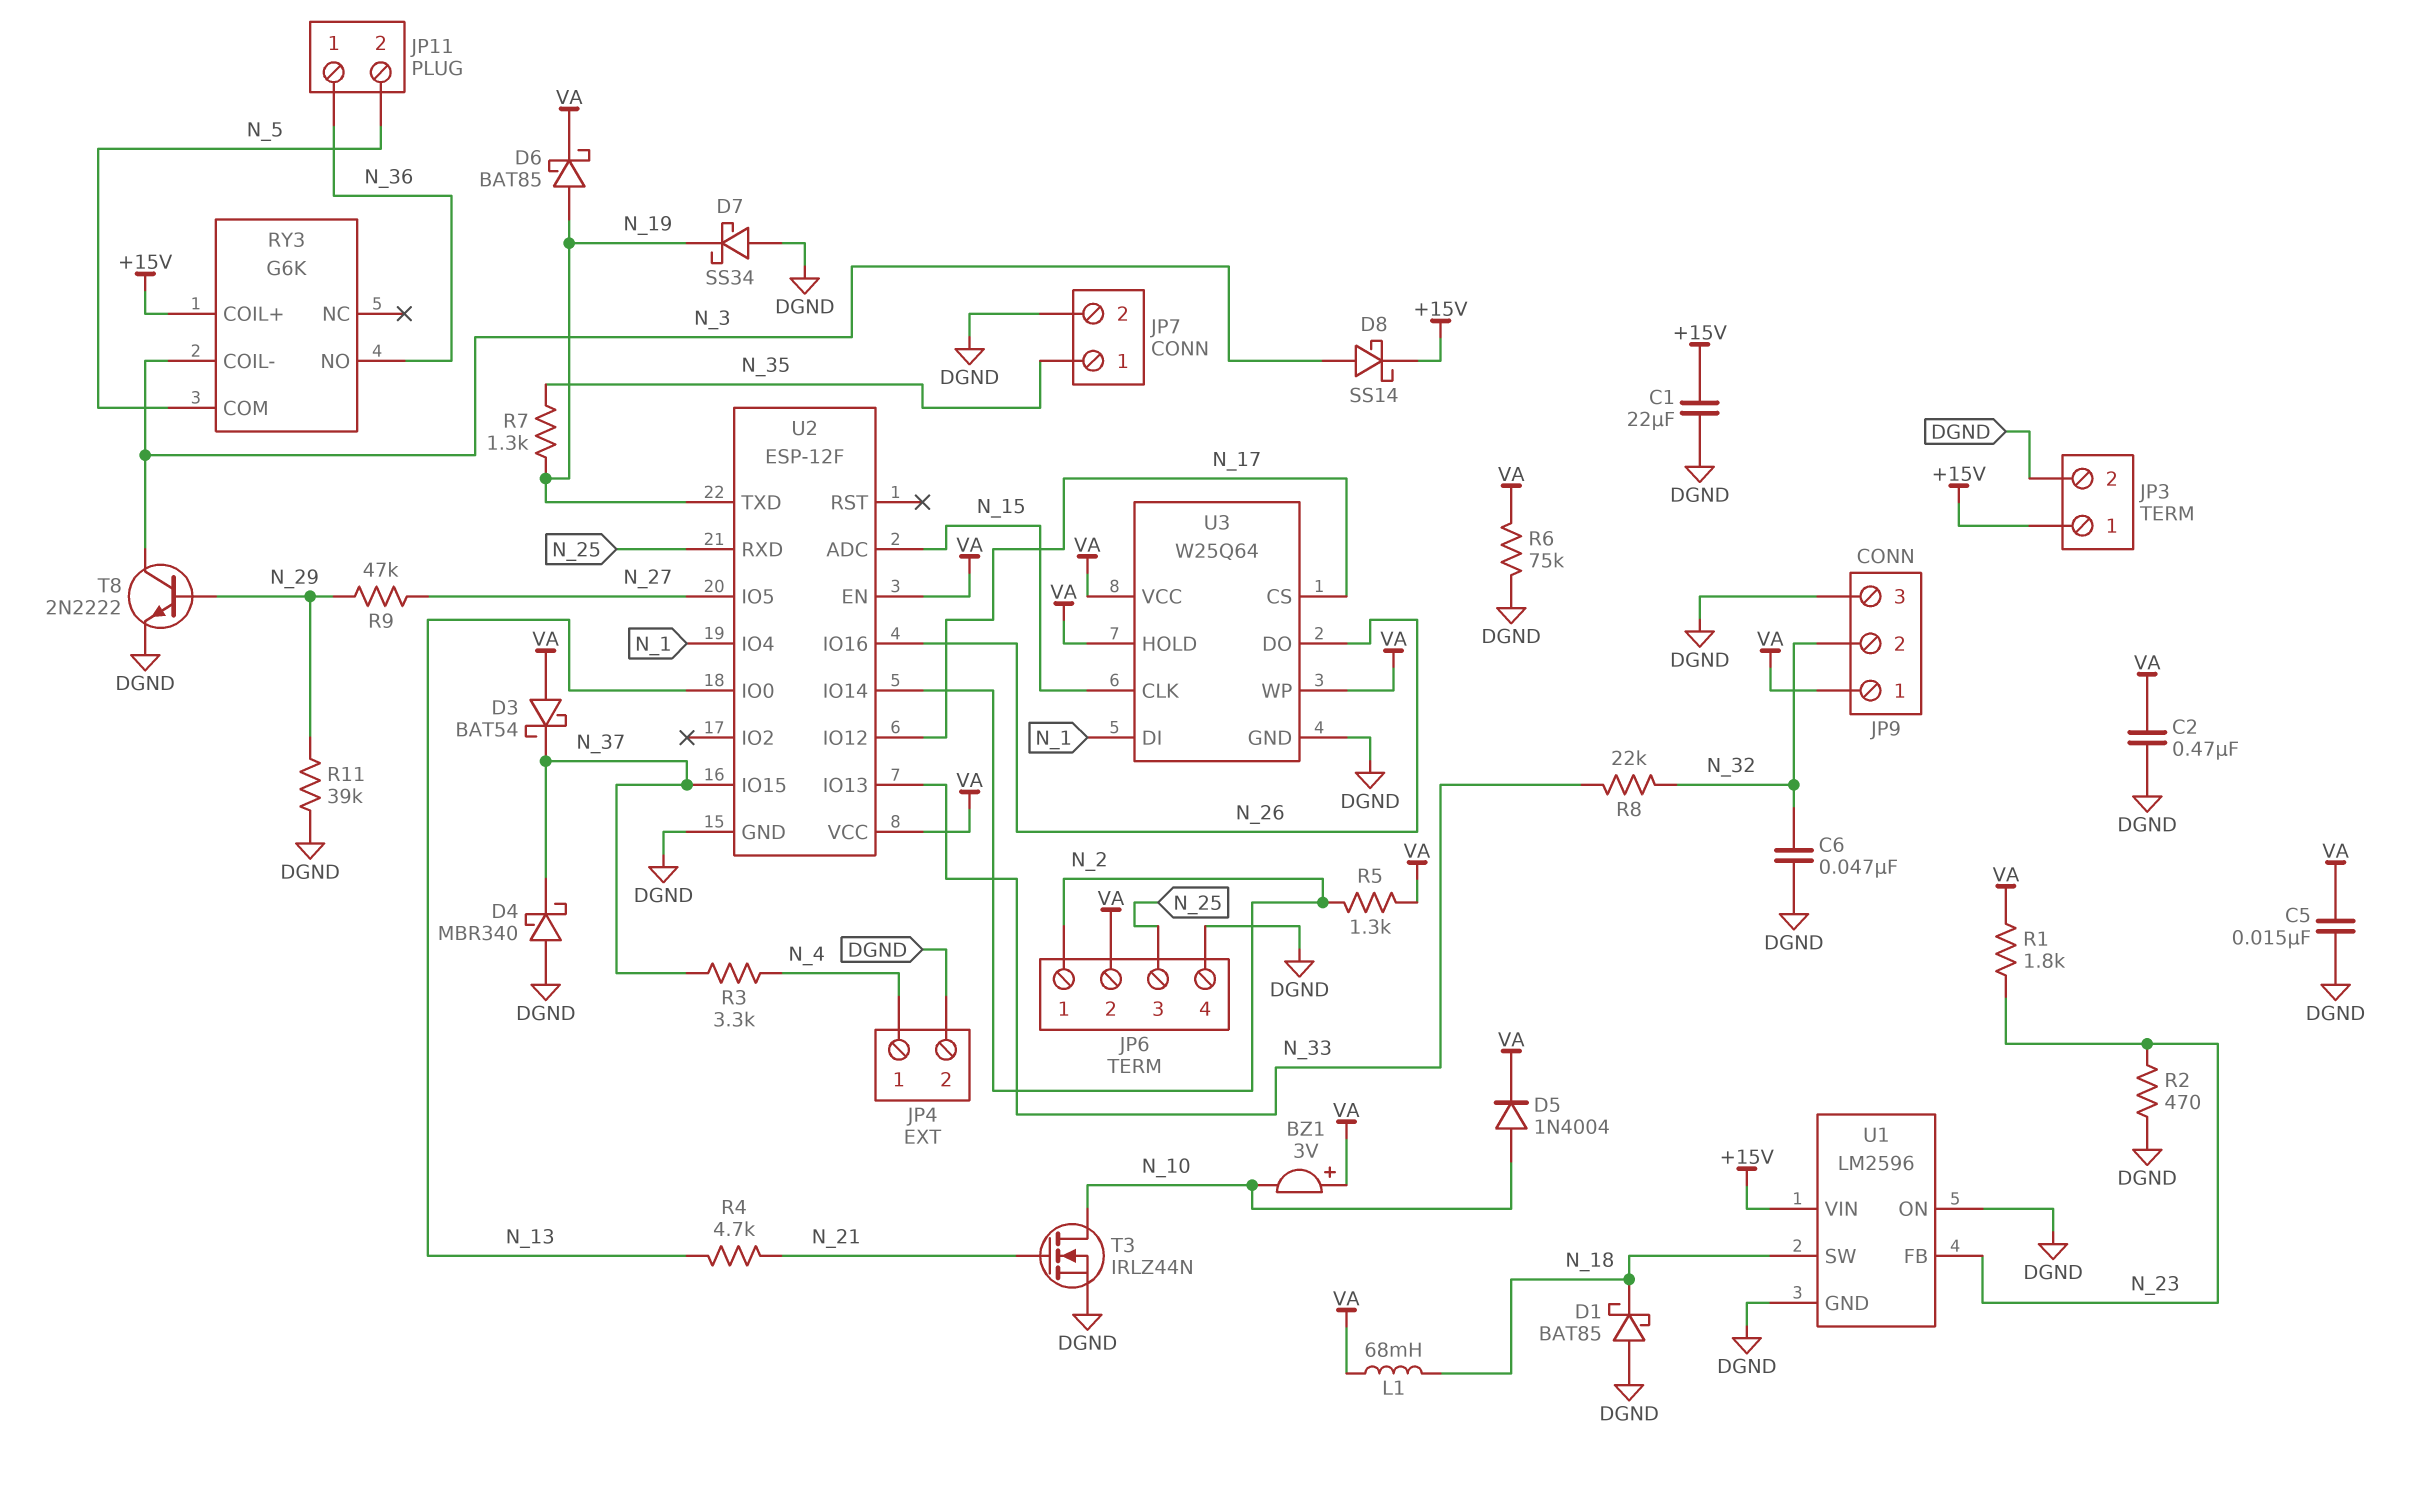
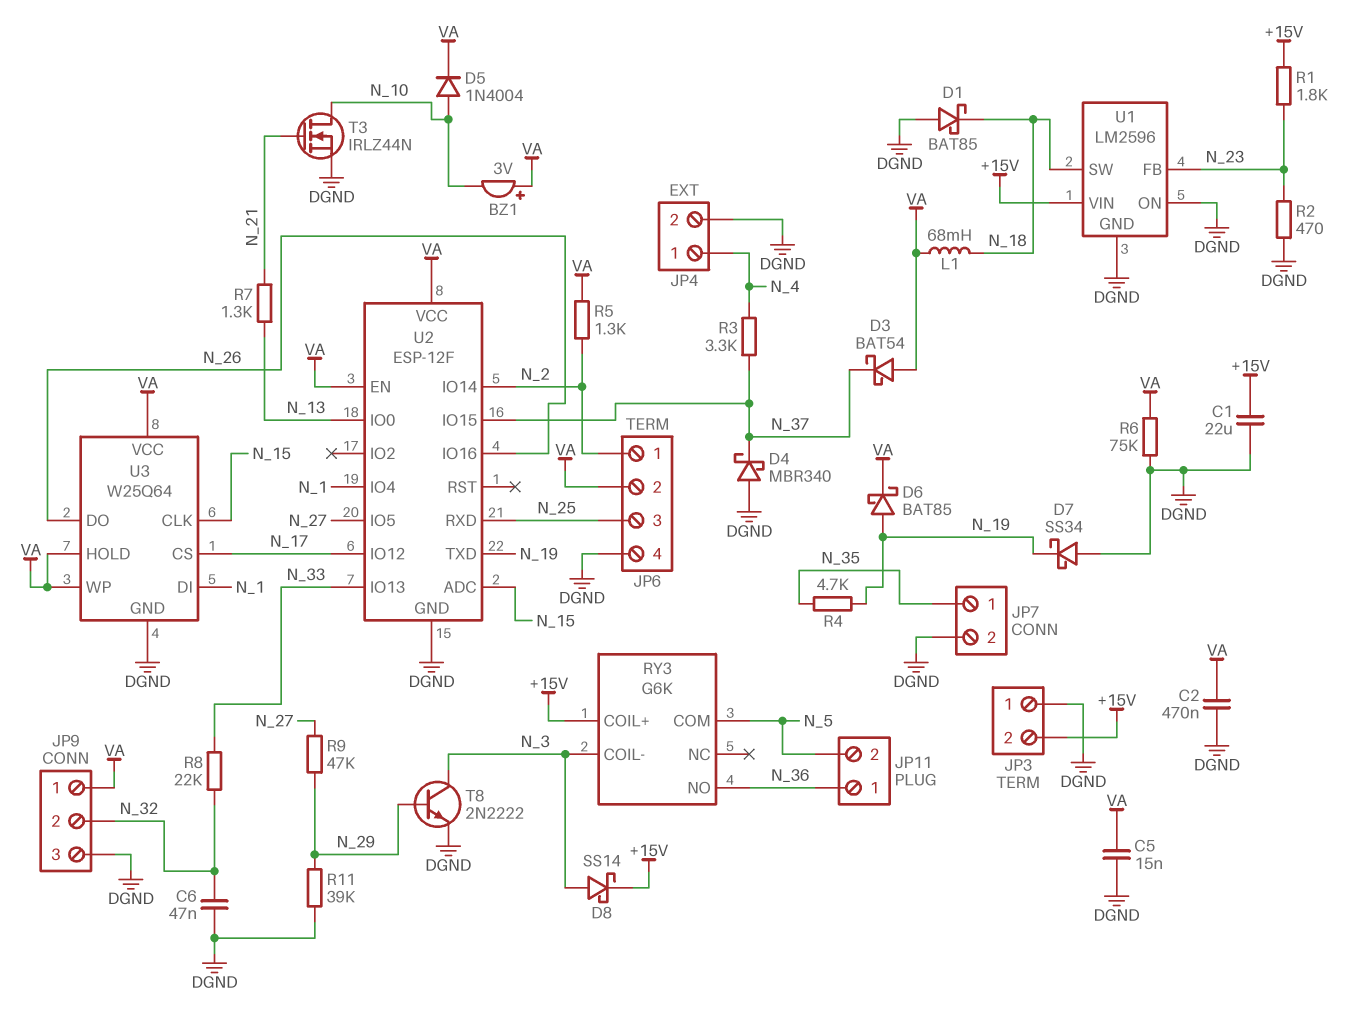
JP3 pin 1: +15V -> DGND
JP3 pin 2: DGND -> +15V
R1: 1.8k (N_23, VA) -> 1.8k (+15V, N_23)
R4: 4.7k (N_13, N_21) -> 4.7k (N_19, N_35)
R7: 1.3k (N_19, N_35) -> 1.3k (N_13, N_21)

